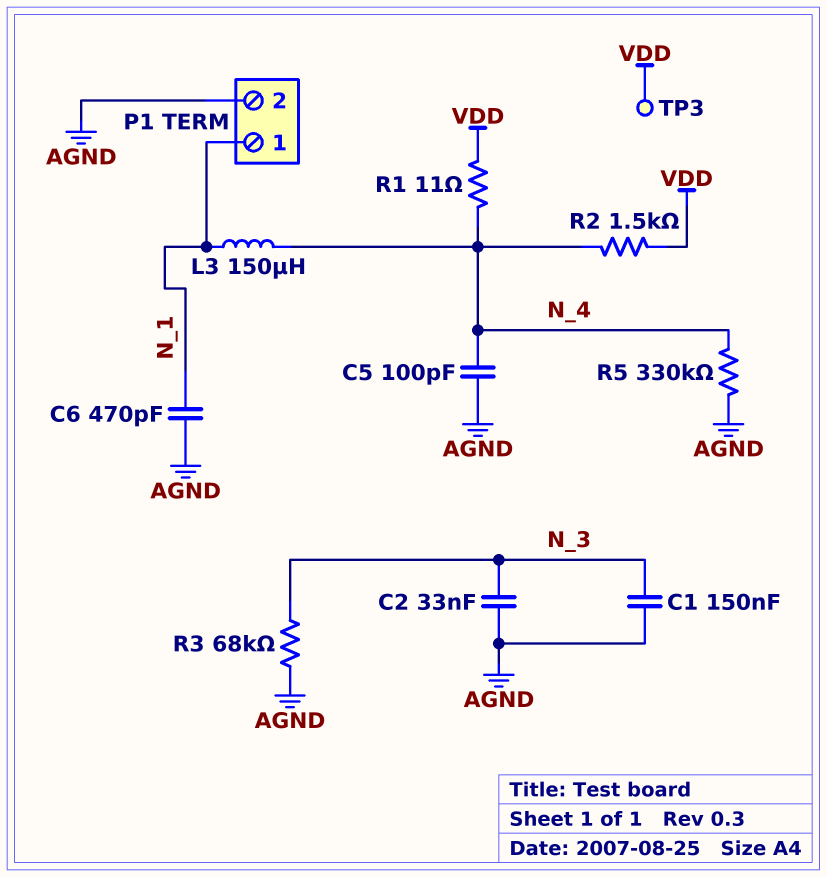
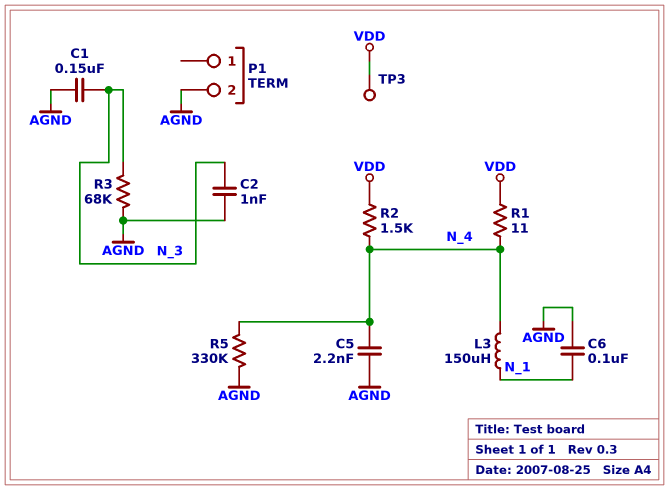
C2: 33nF (AGND, N_3) -> 1nF (AGND, N_3)
C5: 100pF (AGND, N_4) -> 2.2nF (AGND, N_4)
C6: 470pF (AGND, N_1) -> 100nF (AGND, N_1)
P1 pin 1: N_1 -> none

